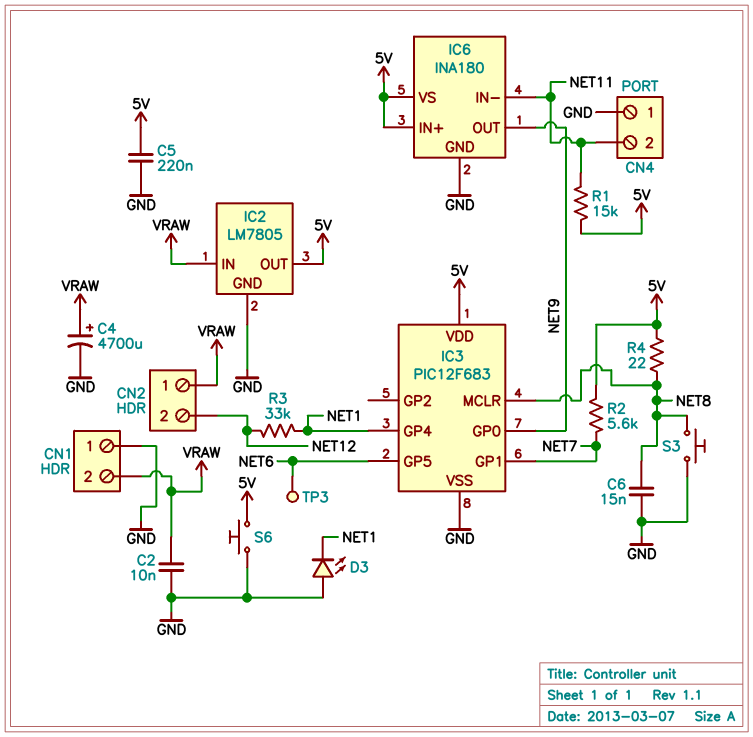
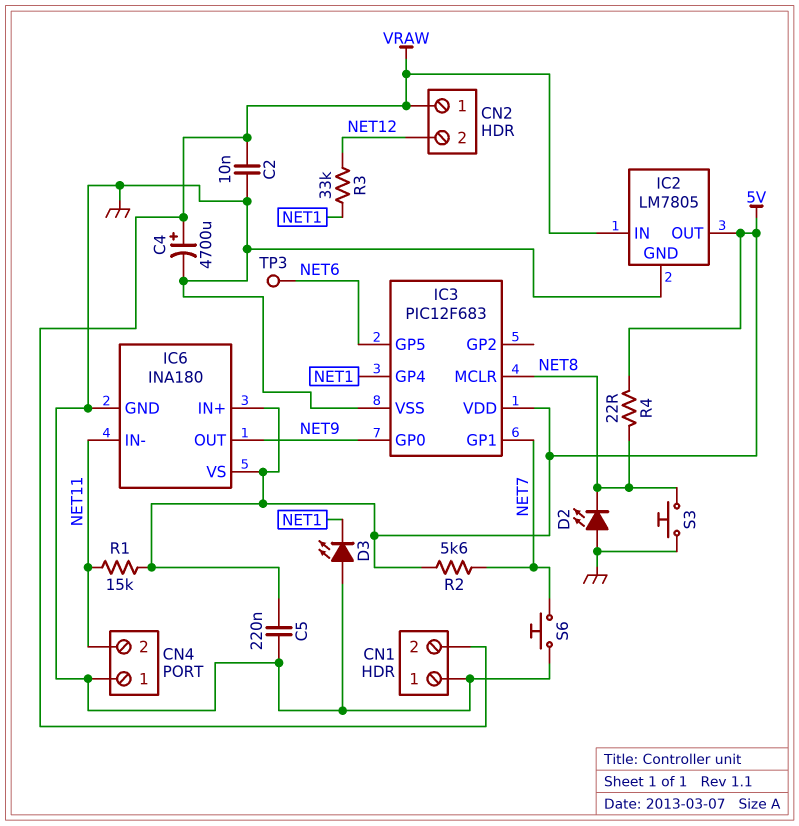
C6: 15nF (GND, NET8) -> none
D2: none -> LED (A GND, K NET8)
S6: button (5V, GND) -> button (GND, NET7)

